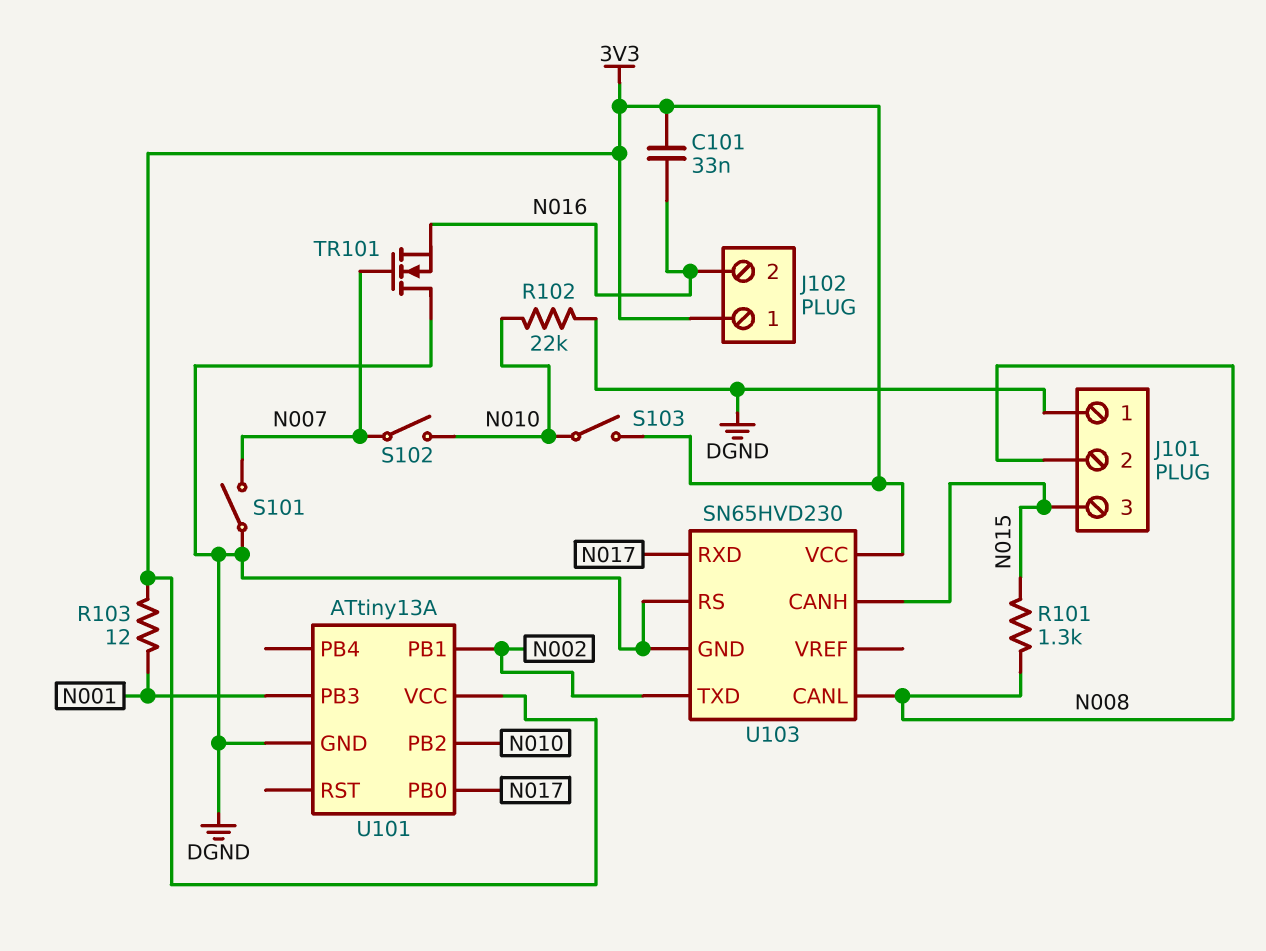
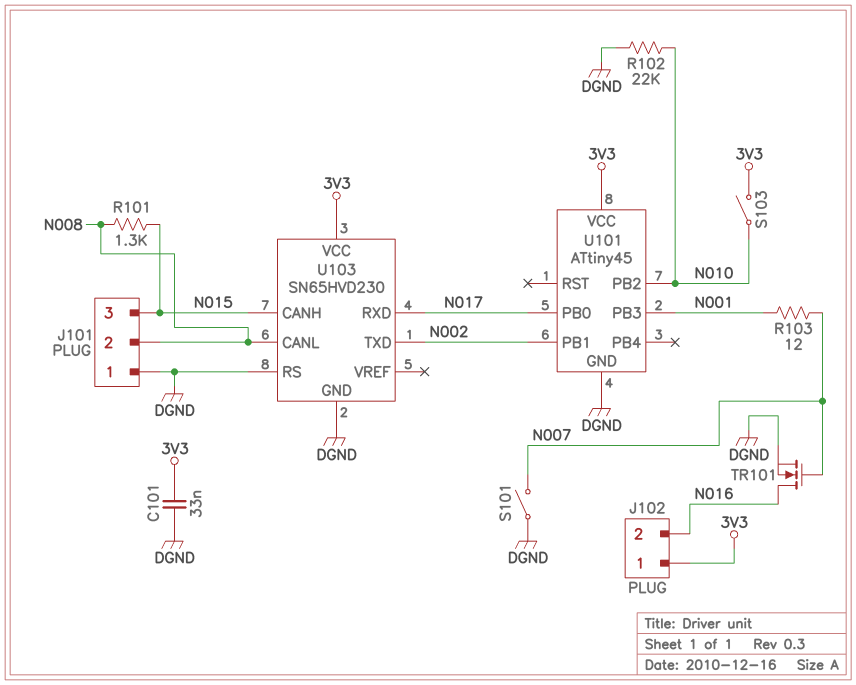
C101: 33nF (3V3, N016) -> 33nF (3V3, DGND)
R103: 12 (3V3, N001) -> 12 (N001, N007)
S102: switch (N007, N010) -> none
TR101: NMOS (G N007, D DGND, S N016) -> NMOS (G N007, D N016, S DGND)
U101: ATtiny13A -> ATtiny45

